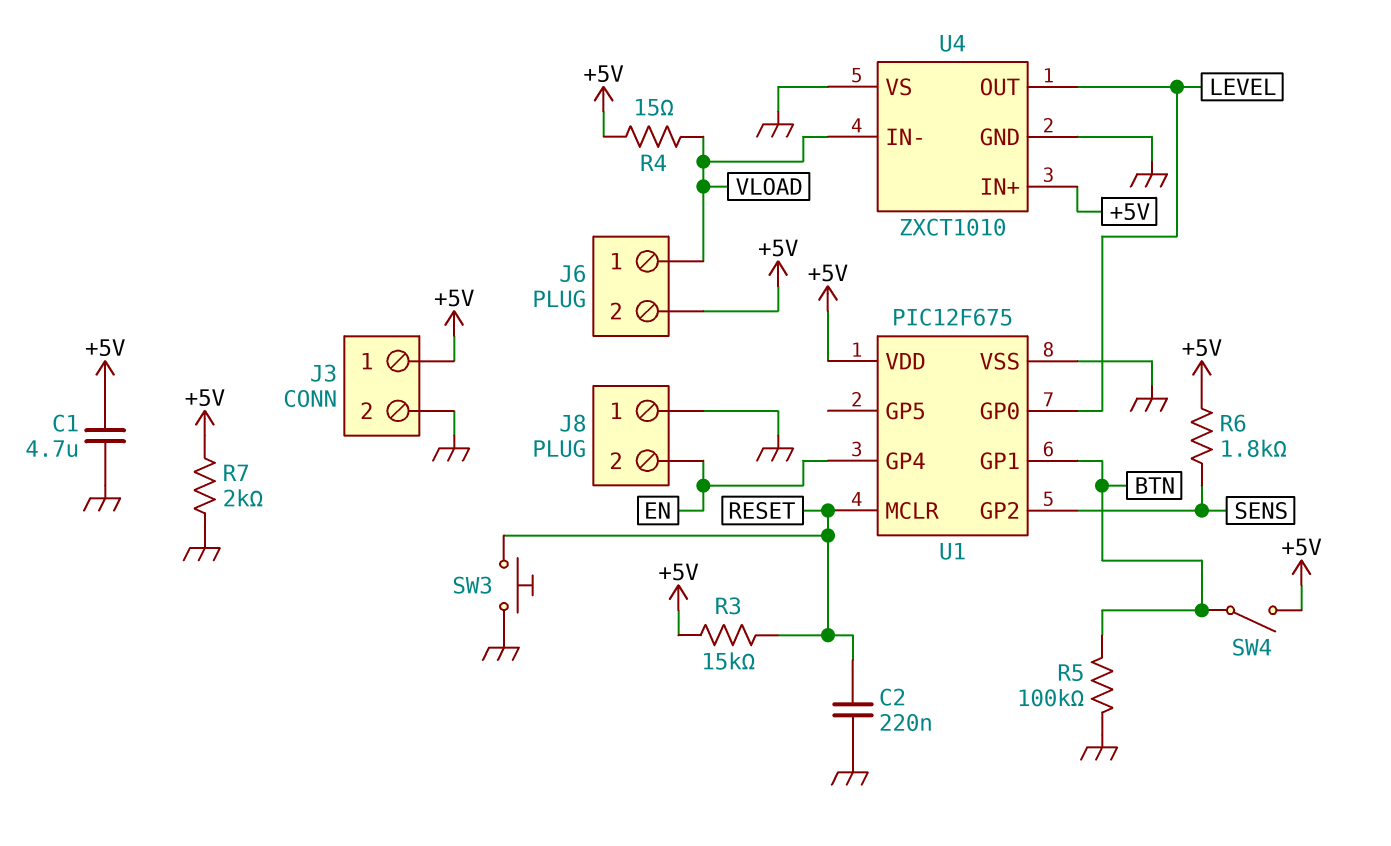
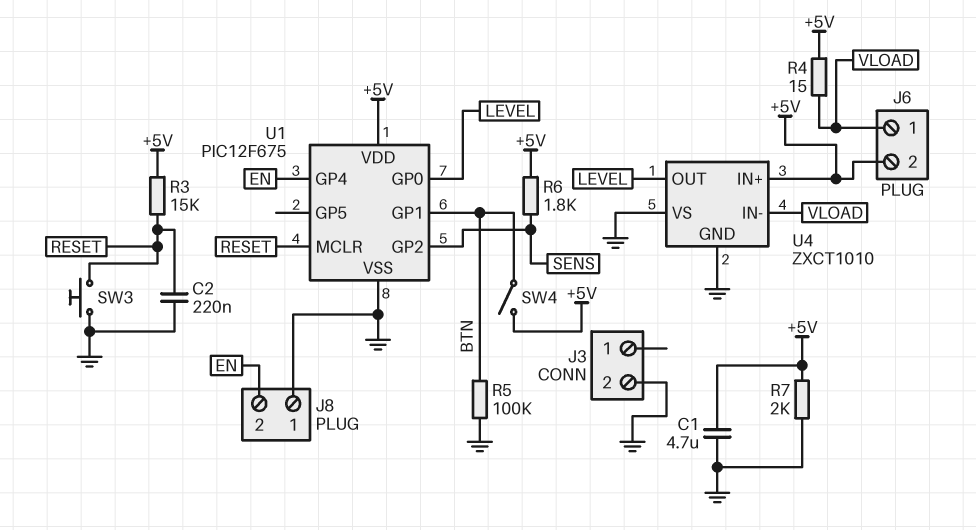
J3 pin 1: +5V -> none

